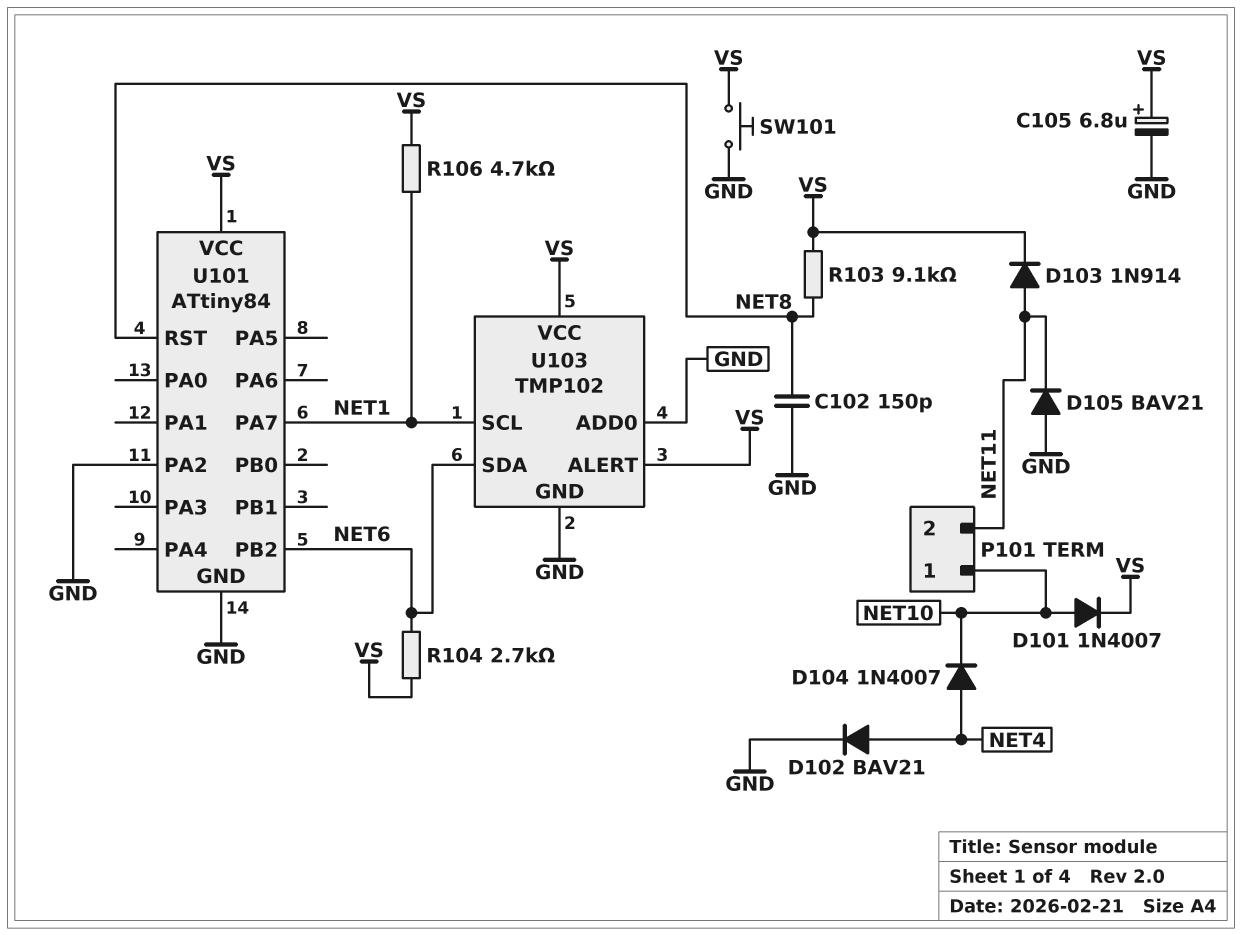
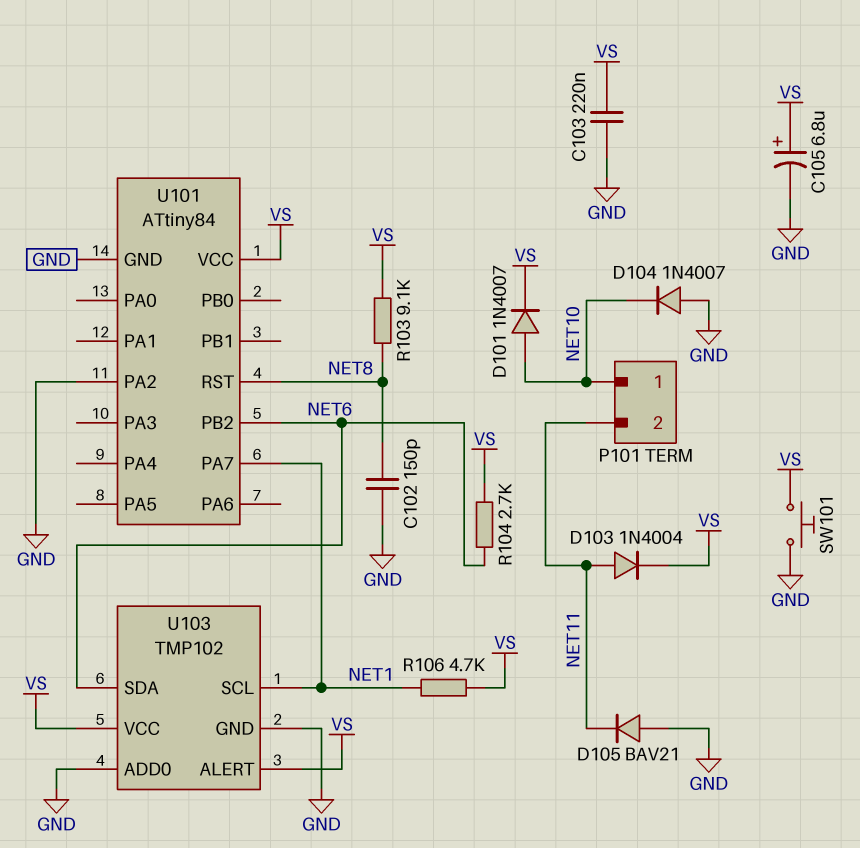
C103: none -> 220nF (GND, VS)
D102: diode BAV21 (A NET4, K GND) -> none
D103: diode 1N914 (A NET11, K VS) -> diode 1N4004 (A NET11, K VS)
D104: diode 1N4007 (A NET4, K NET10) -> diode 1N4007 (A GND, K NET10)

